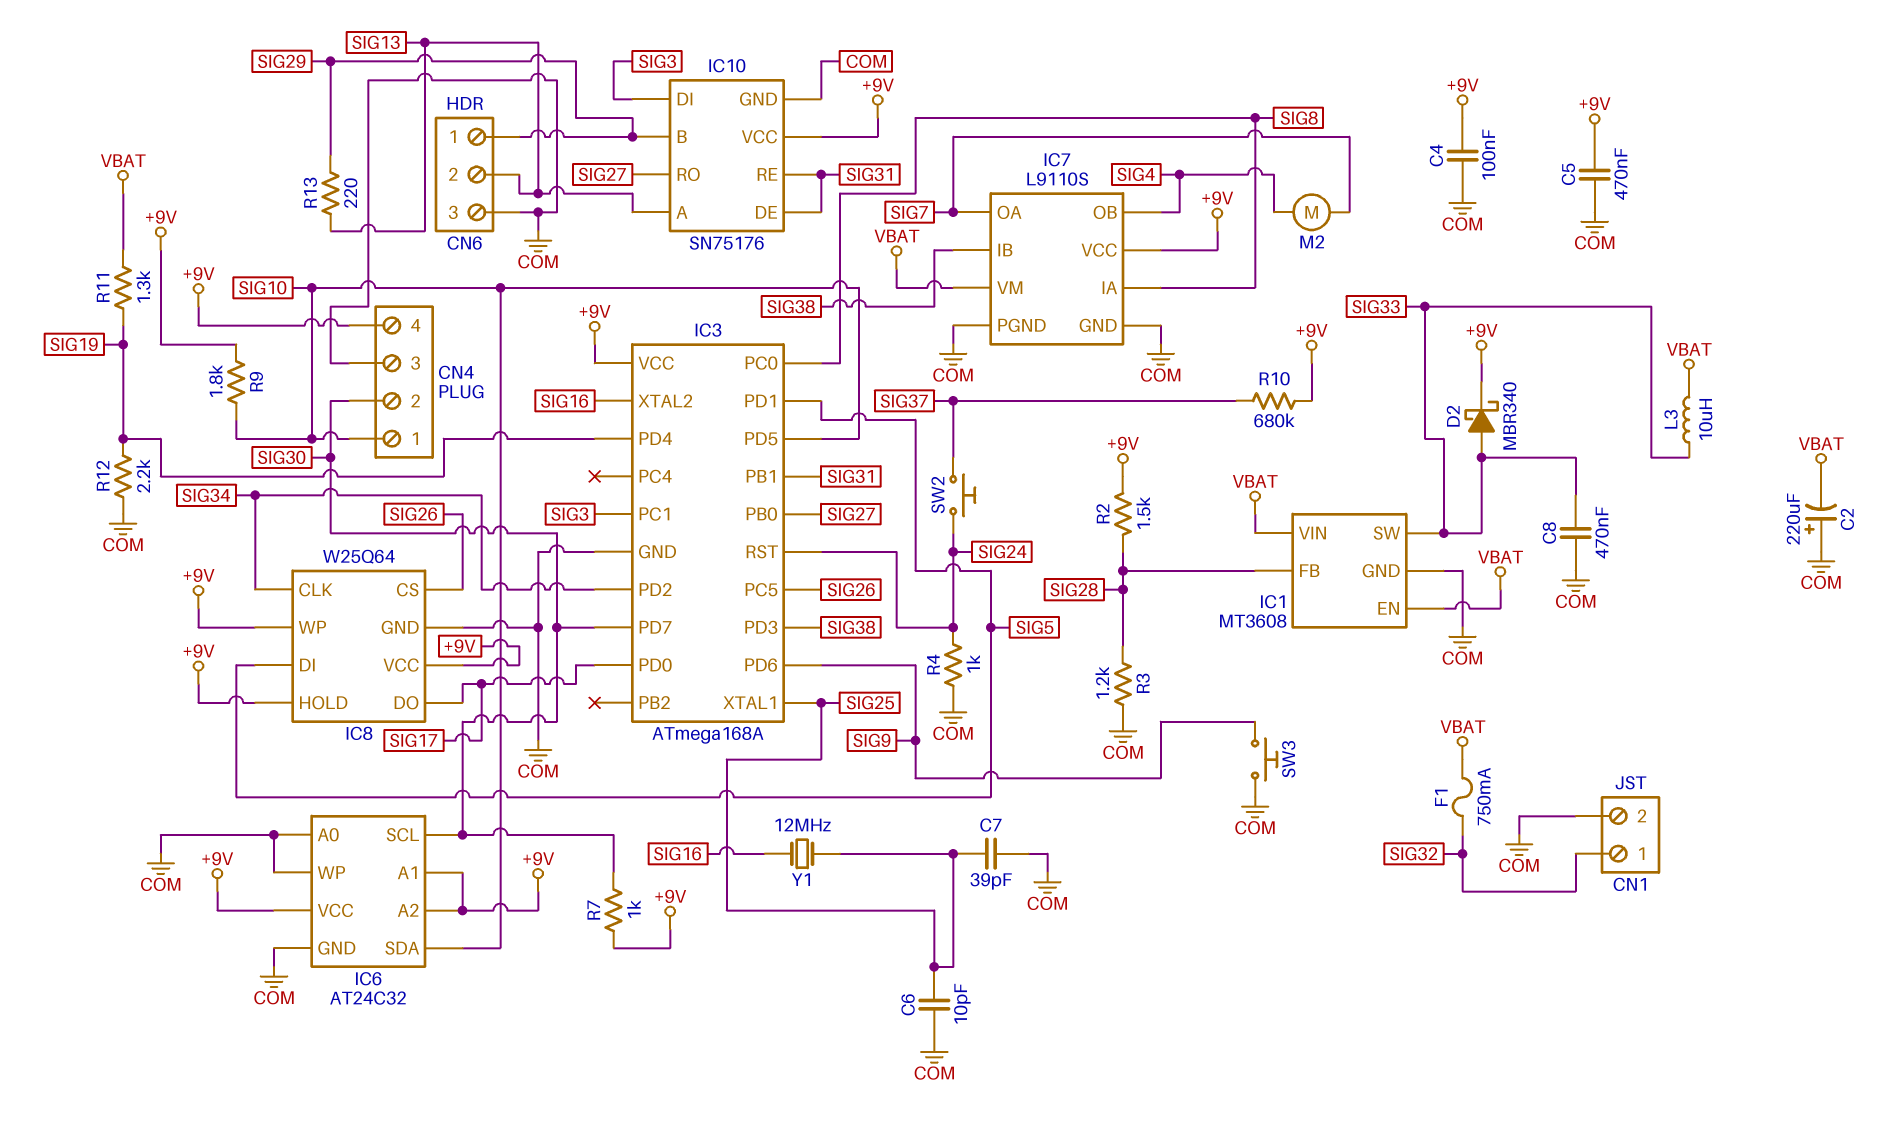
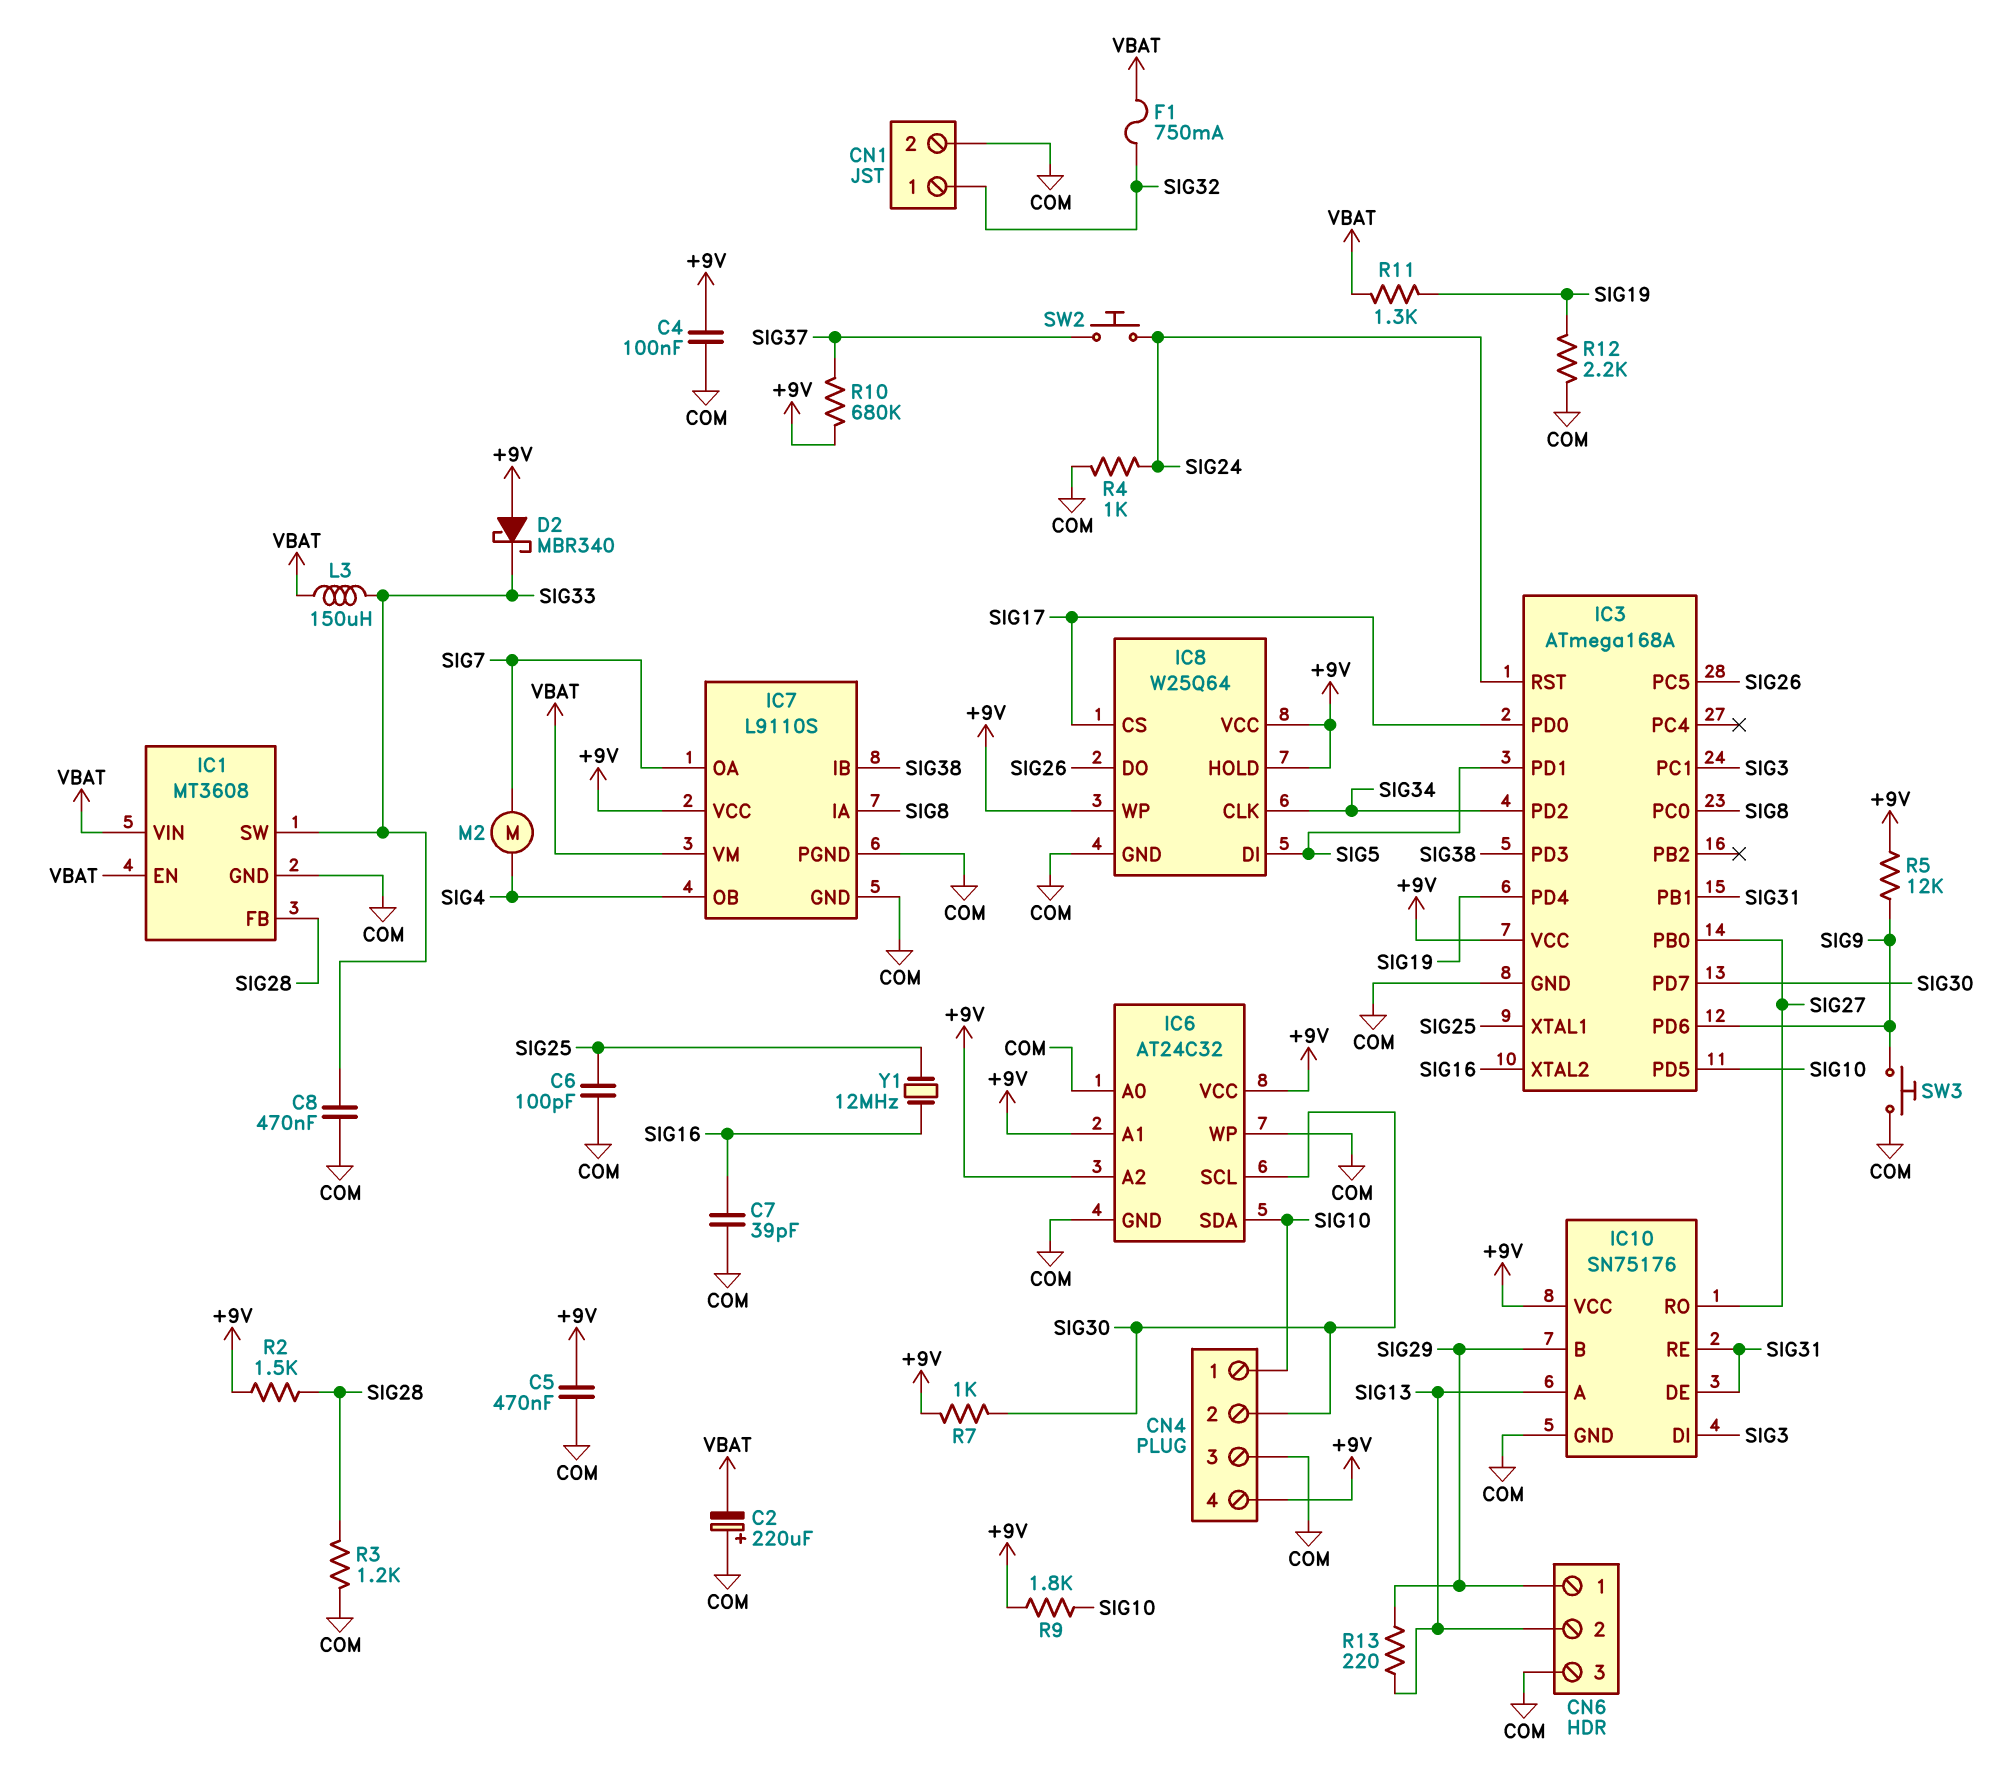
C6: 10pF (COM, SIG25) -> 100pF (COM, SIG25)
C7: 39pF (COM, SIG25) -> 39pF (COM, SIG16)
D2: schottky MBR340 (A SIG33, K +9V) -> schottky MBR340 (A +9V, K SIG33)
IC8 pin CS: SIG26 -> SIG17
IC8 pin DO: SIG17 -> SIG26
L3: 10uH (SIG33, VBAT) -> 150uH (SIG33, VBAT)
R5: none -> 12k (+9V, SIG9)

